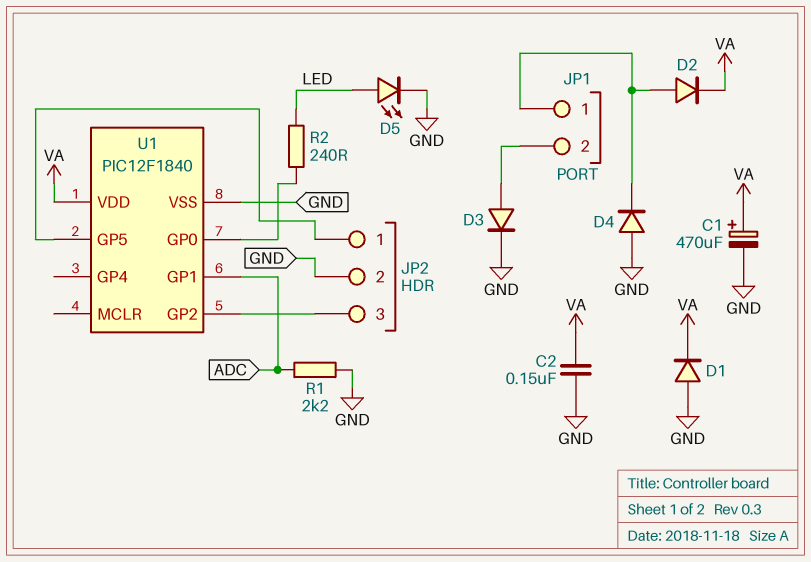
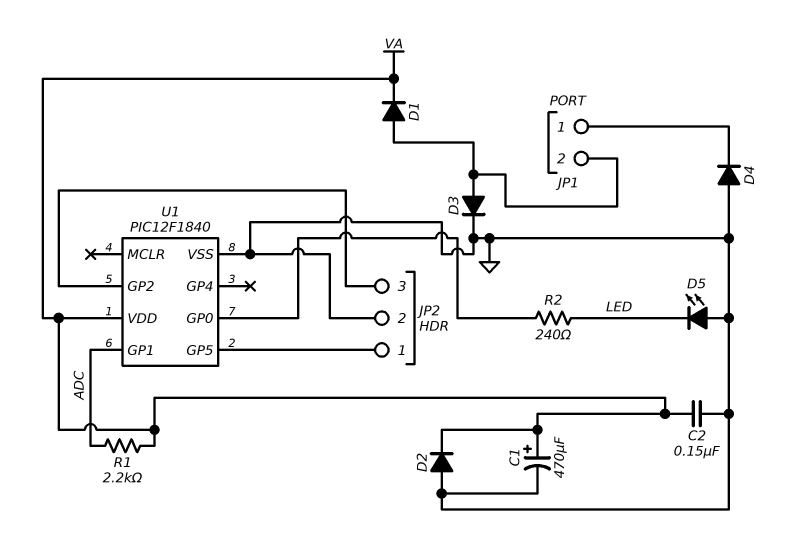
D1: diode (A GND, K VA) -> diode (A JP1/2, K VA)
D2: diode (A JP1/1, K VA) -> diode (A GND, K VA)
D5: LED (A LED, K GND) -> LED (A GND, K LED)
R1: 2.2k (ADC, GND) -> 2.2k (ADC, VA)

